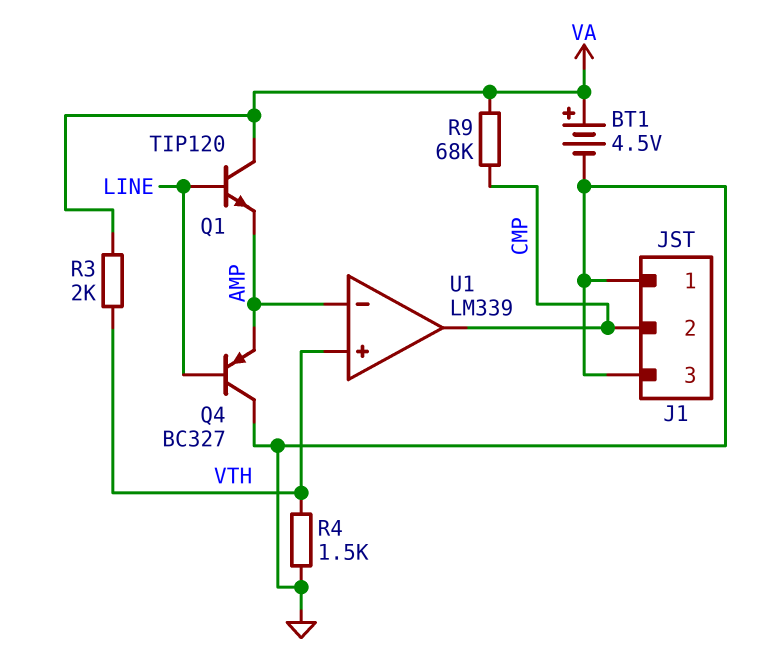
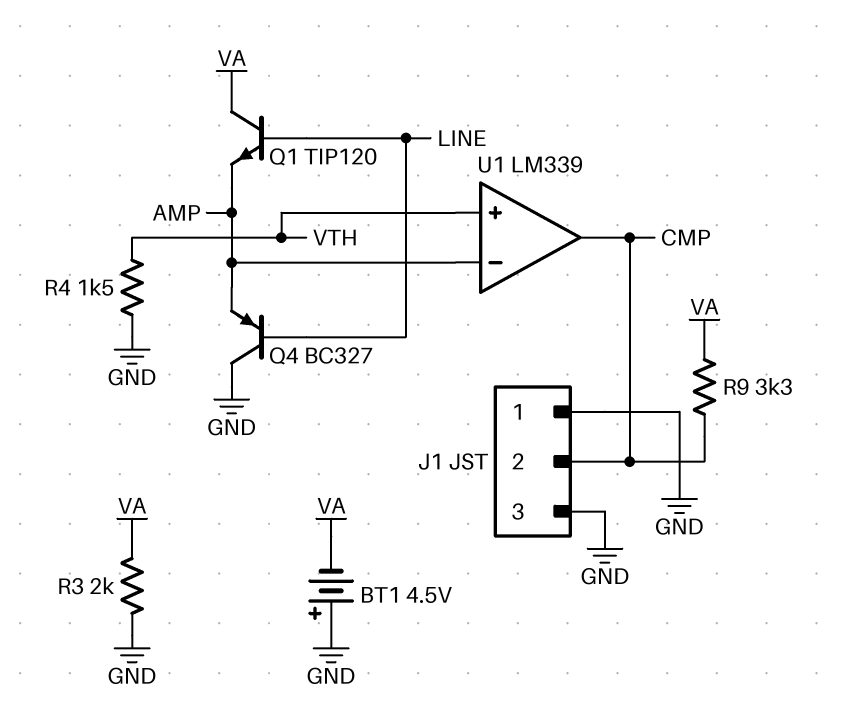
BT1: 4.5V (plus VA, minus GND) -> 4.5V (plus GND, minus VA)
R3: 2k (VA, VTH) -> 2k (GND, VA)
R9: 68k (CMP, VA) -> 3.3k (CMP, VA)

